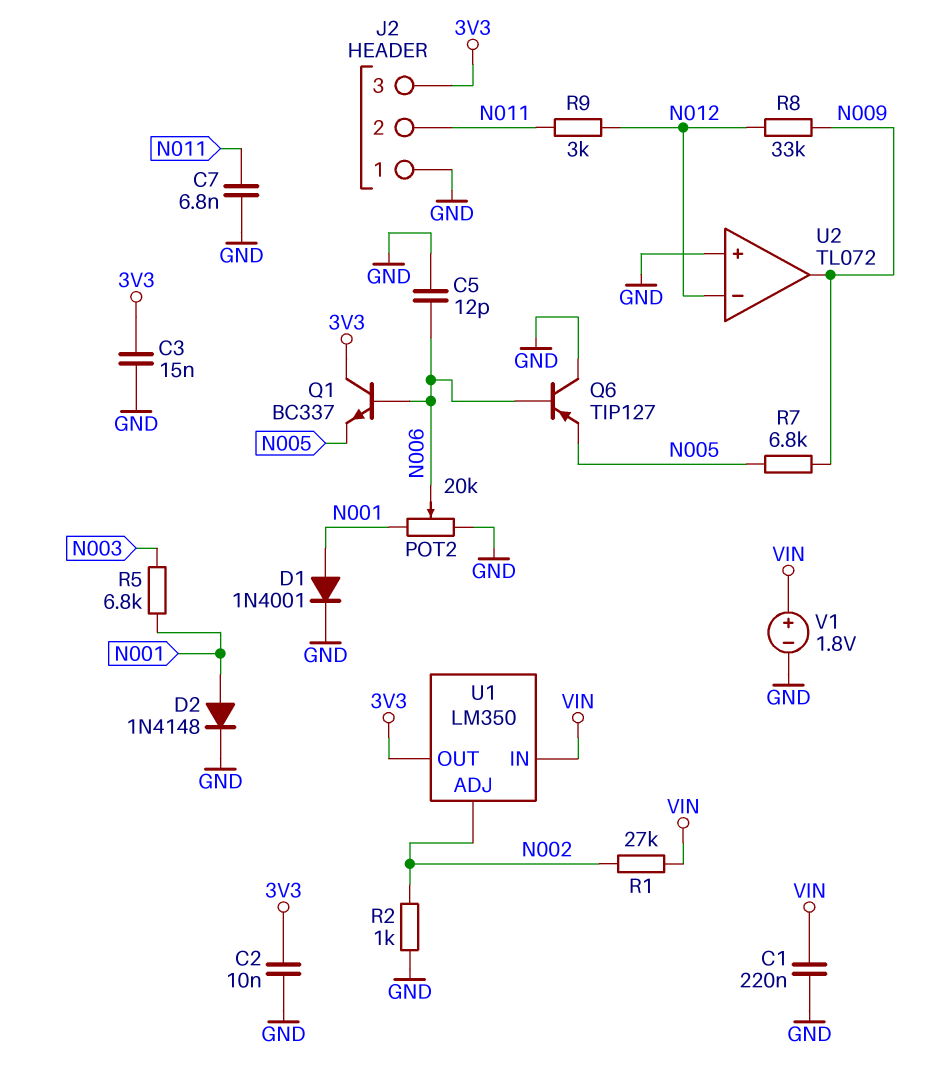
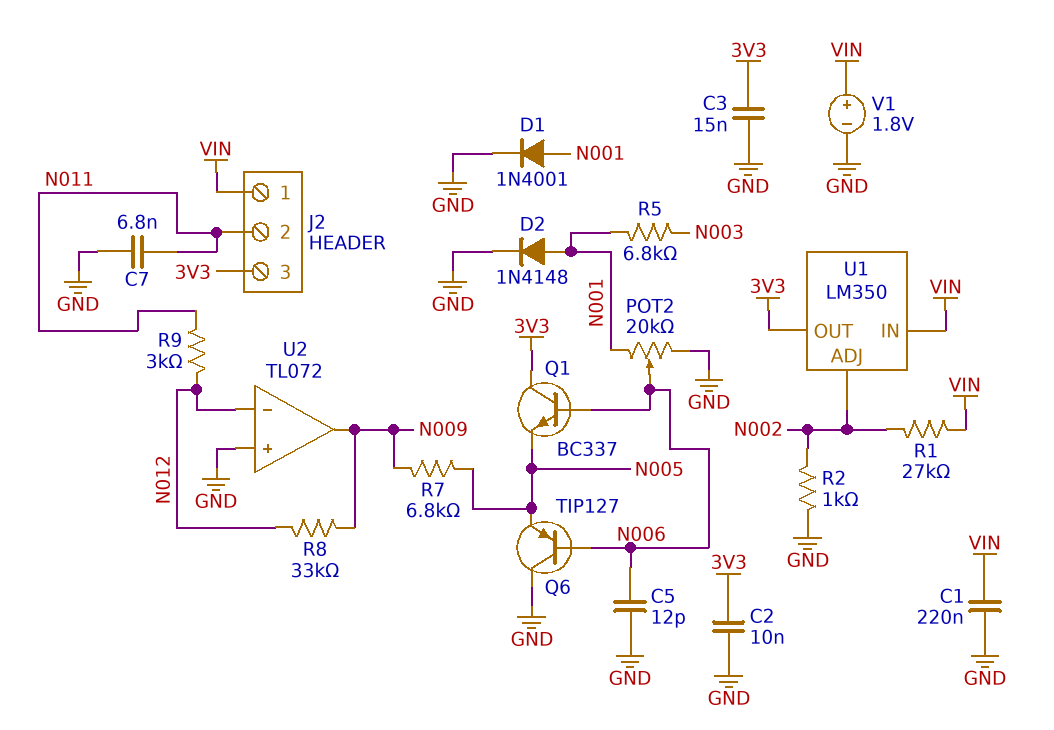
J2 pin 1: GND -> VIN

